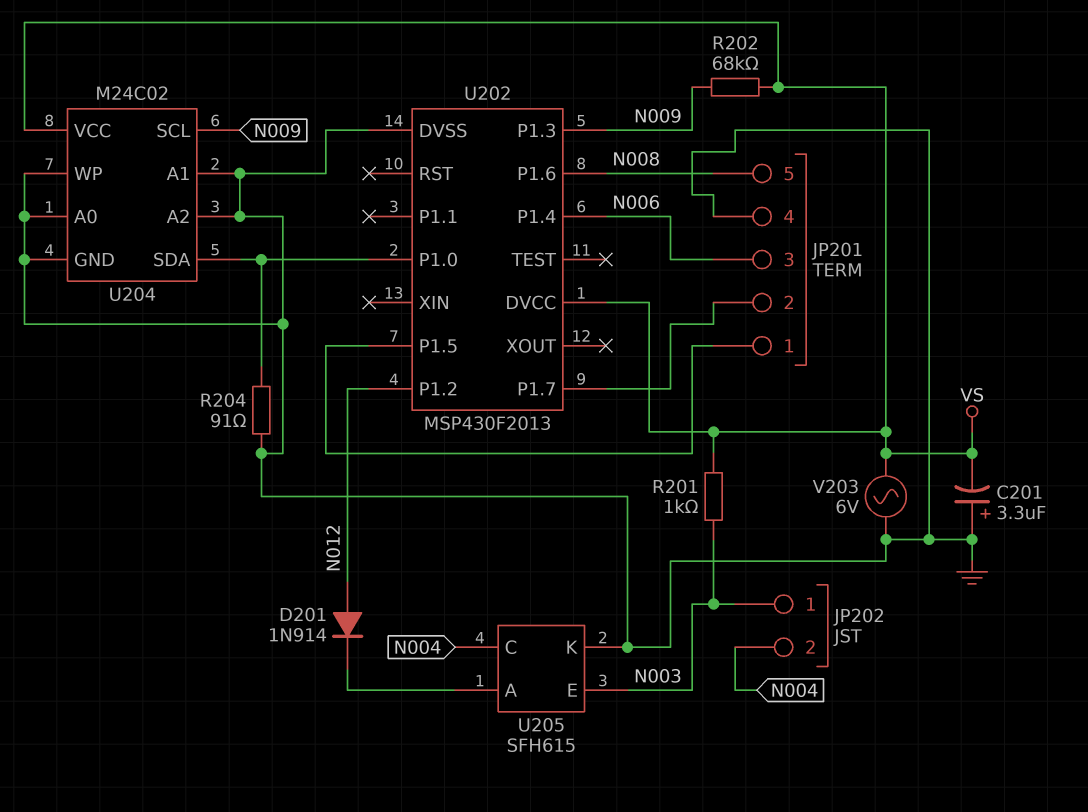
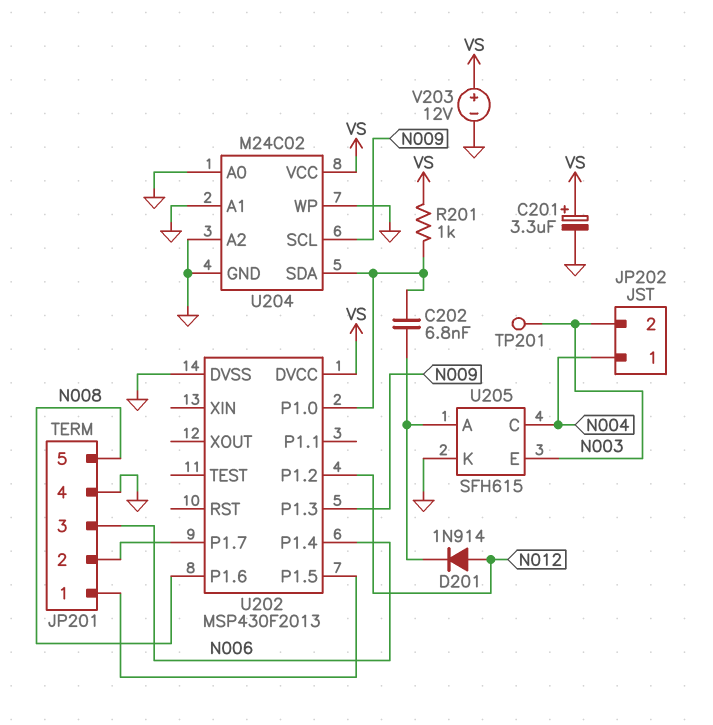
C201: 3.3uF (plus GND, minus VS) -> 3.3uF (plus VS, minus GND)
C202: none -> 6.8nF (U202/P1.0, U205/A)
JP202 pin 1: N003 -> N004
JP202 pin 2: N004 -> N003
R201: 1k (N003, VS) -> 1k (U202/P1.0, VS)
R202: 68k (N009, VS) -> none
R204: 91 (GND, U202/P1.0) -> none
TP201: none -> test point (N003)
V203: AC 6V (GND, VS) -> 12V (plus VS, minus GND)

